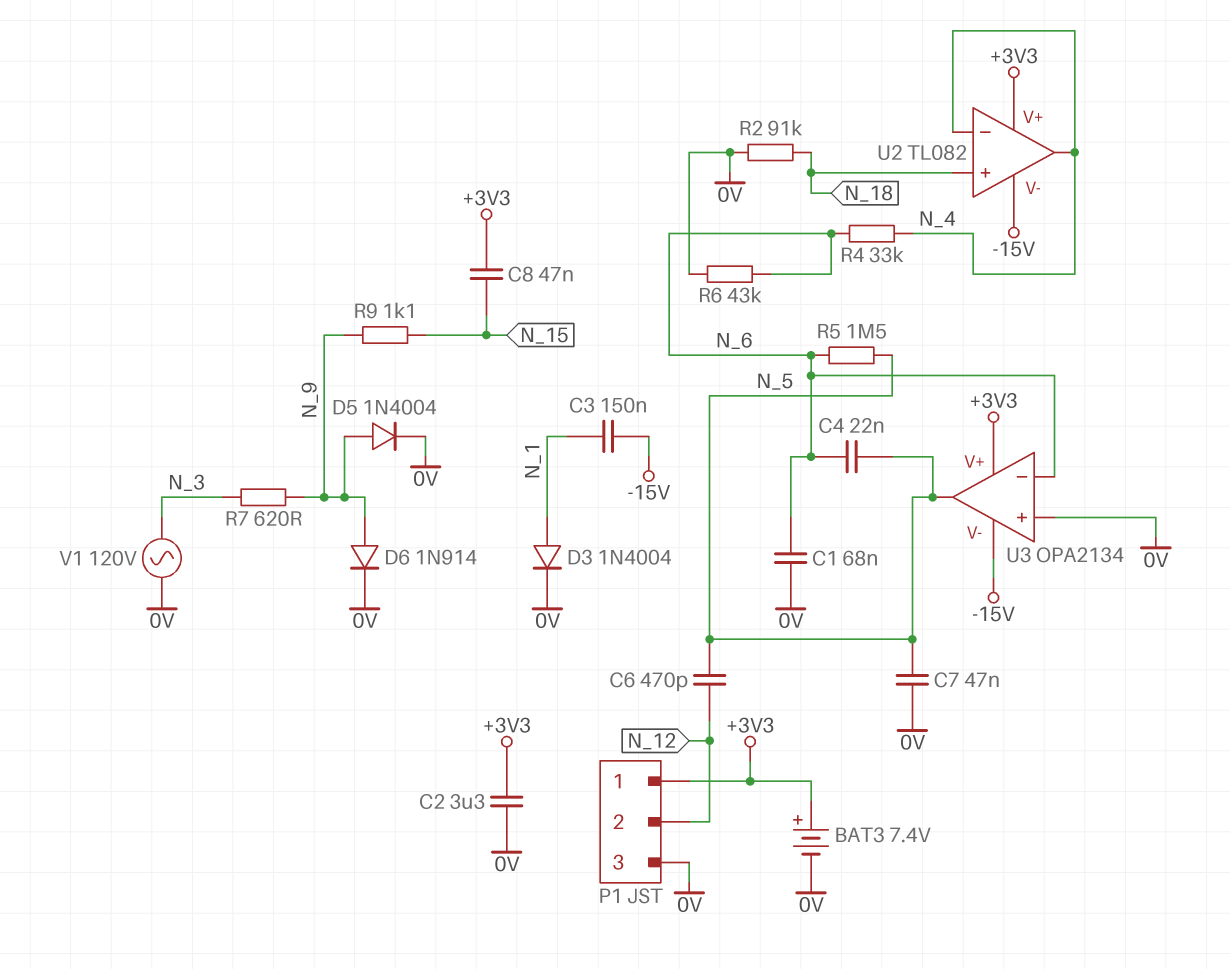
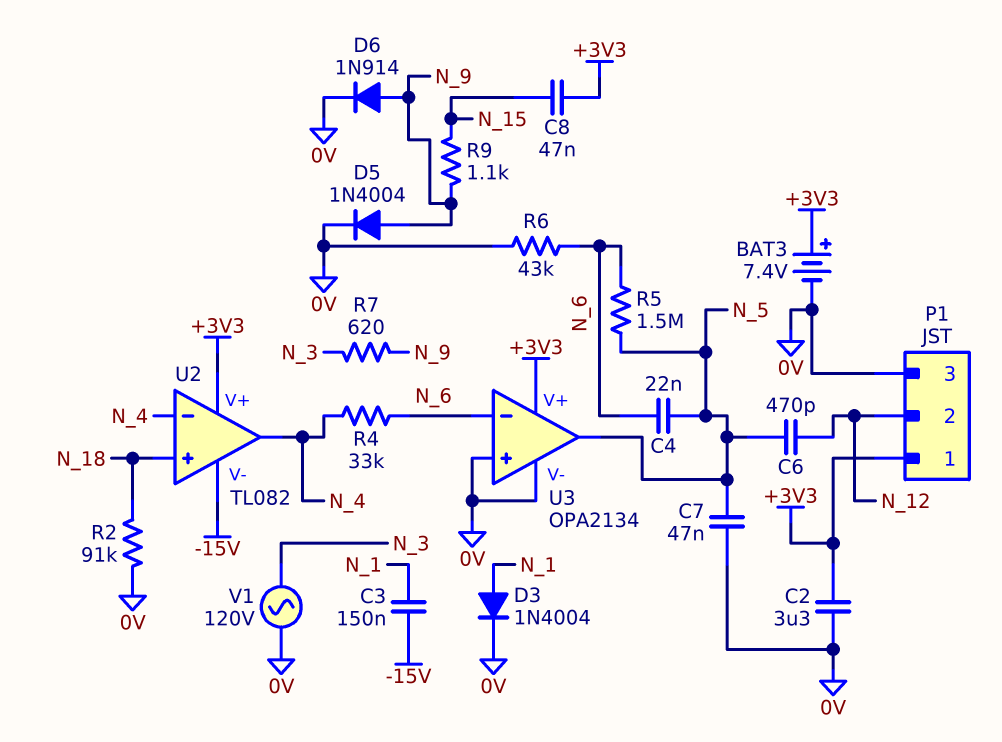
C1: 68nF (0V, N_6) -> none
U3 pin V-: -15V -> 0V

